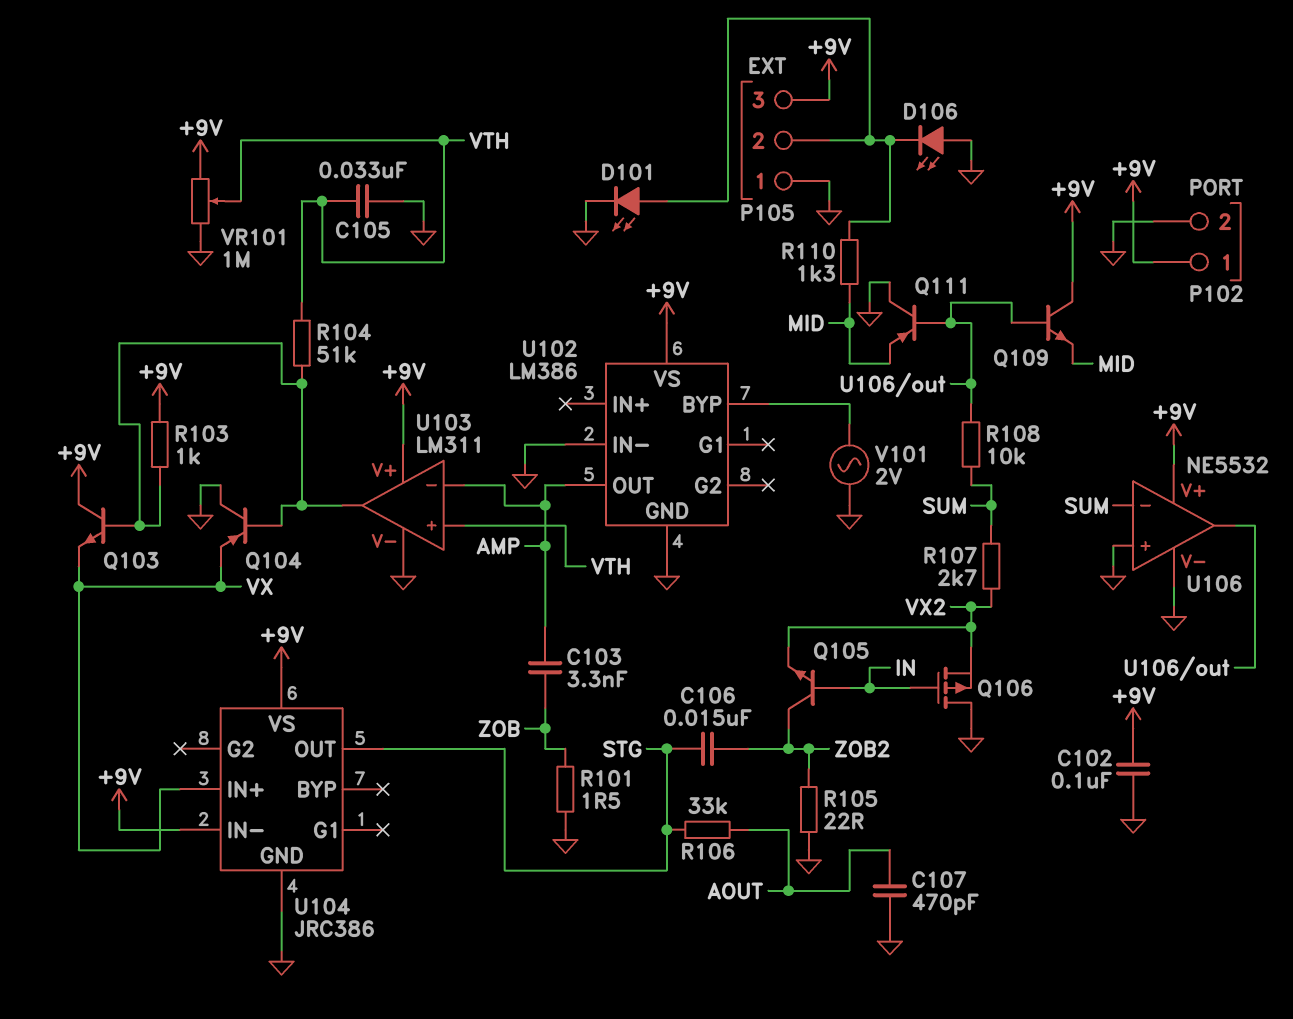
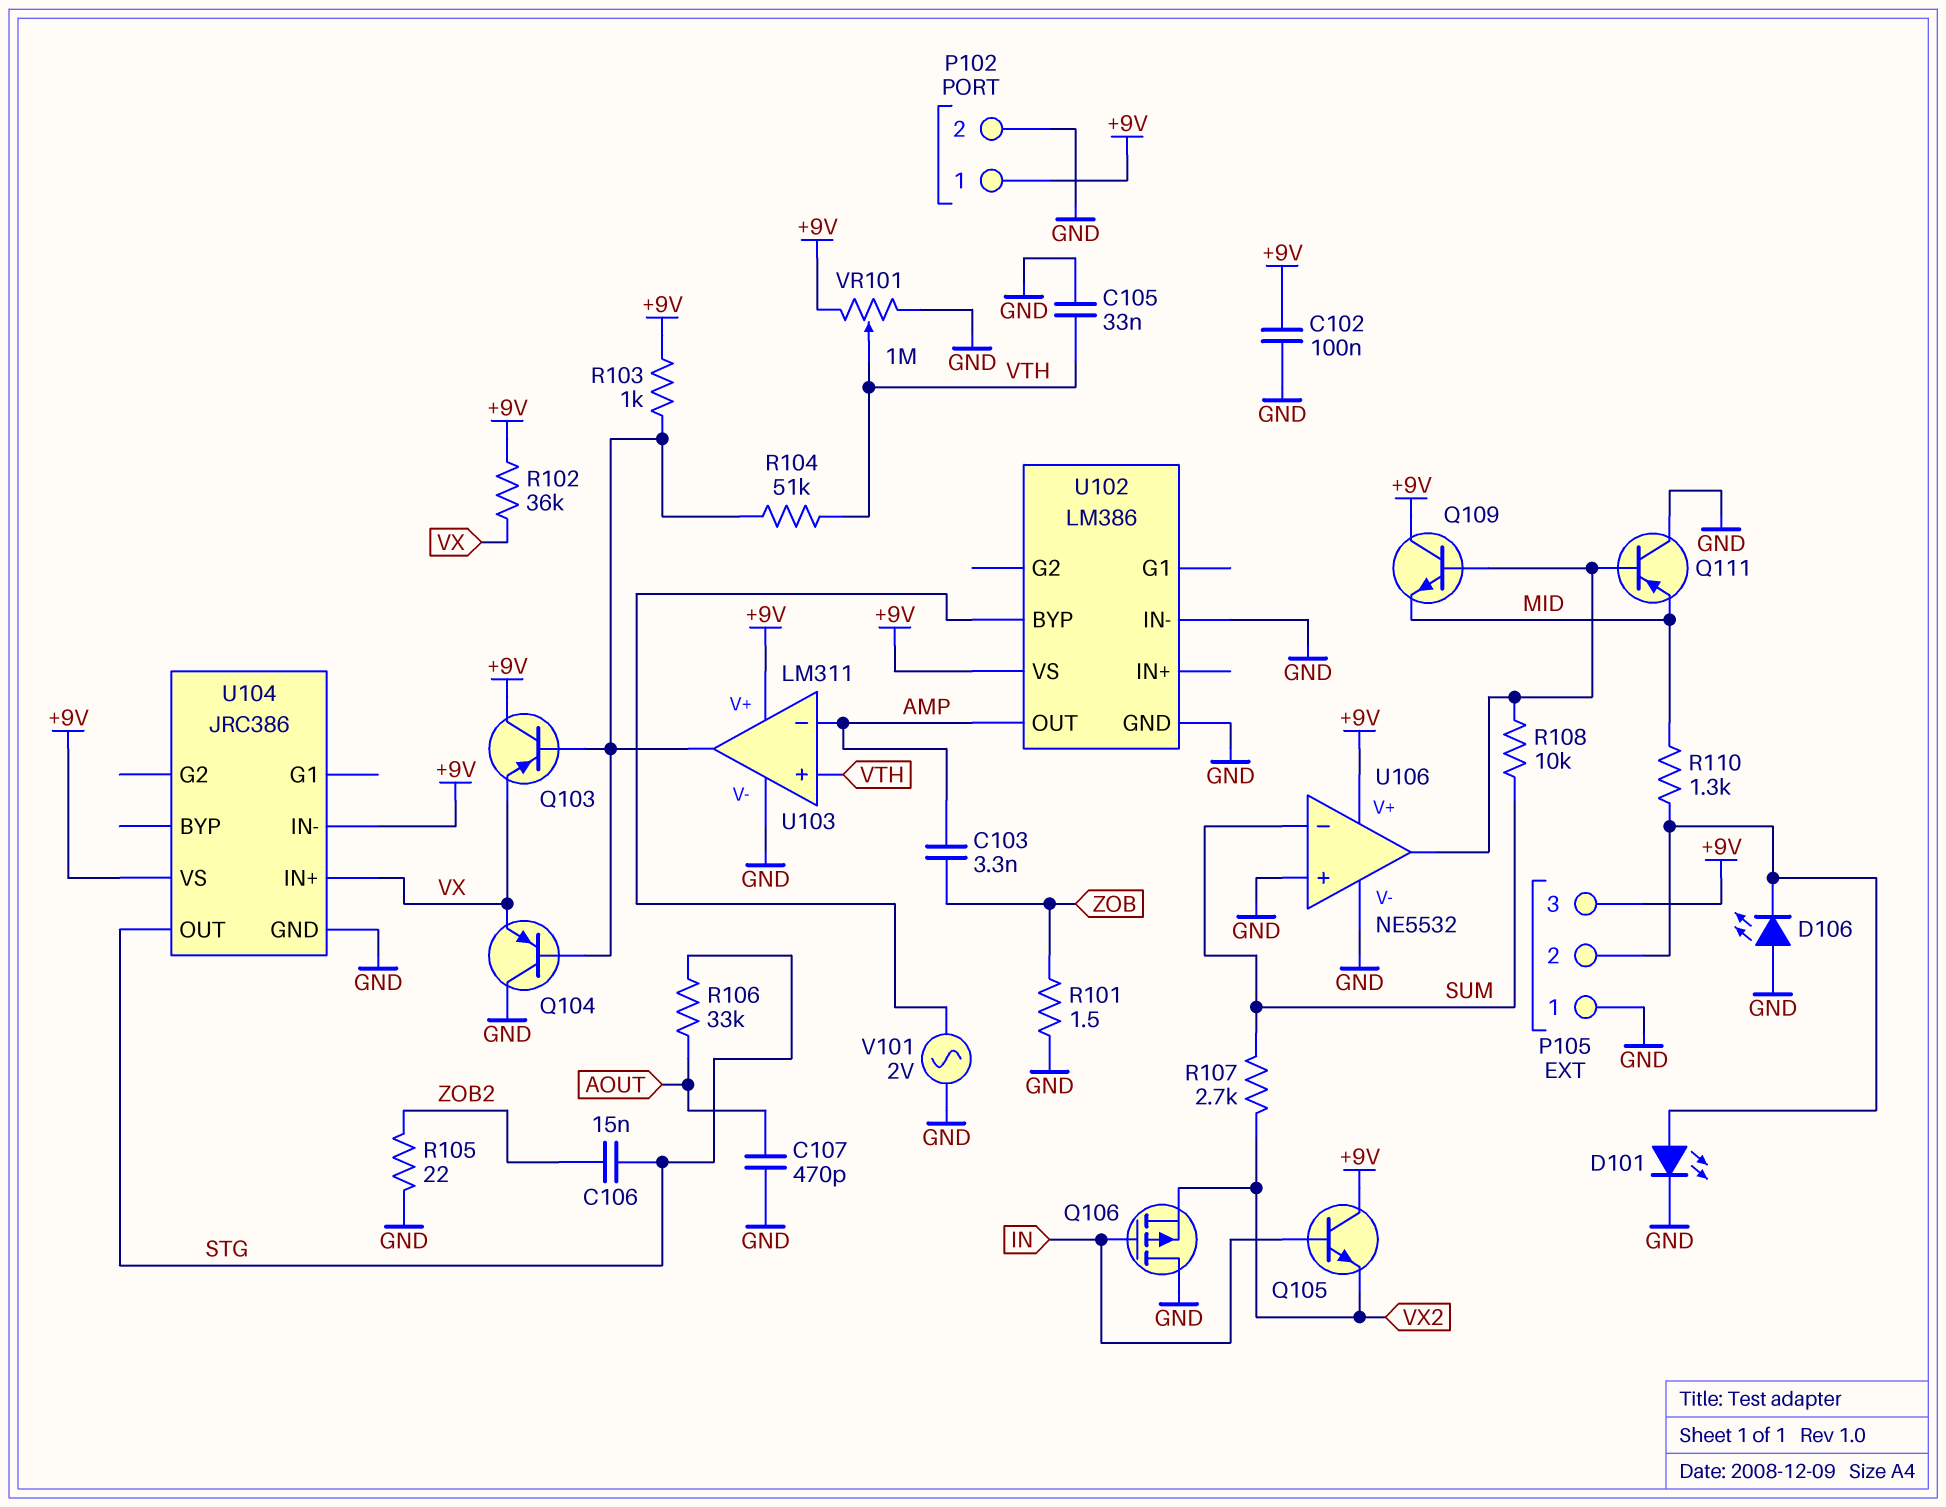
Q103: NPN (B U103/out, C +9V, E VX) -> PNP (B U103/out, C +9V, E VX)
Q105: NPN (B IN, C ZOB2, E VX2) -> NPN (B IN, C +9V, E VX2)
R102: none -> 36k (+9V, VX)

